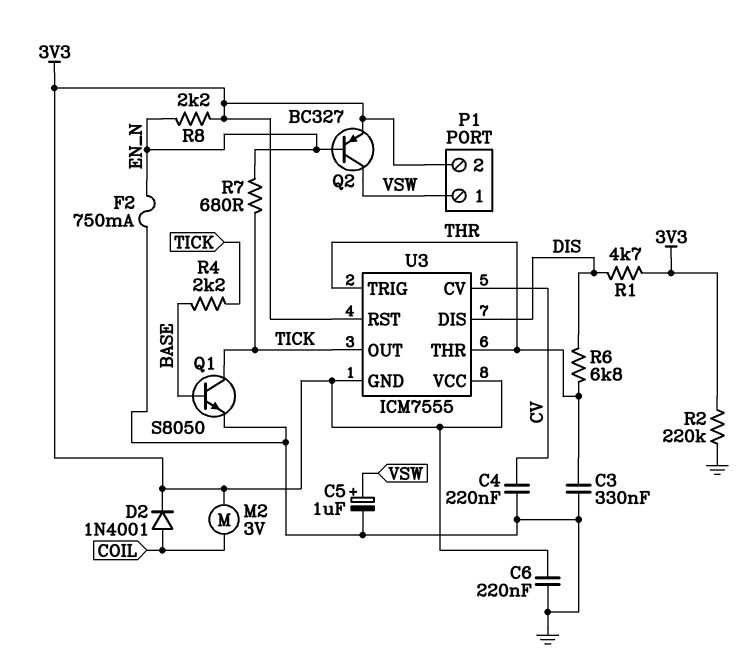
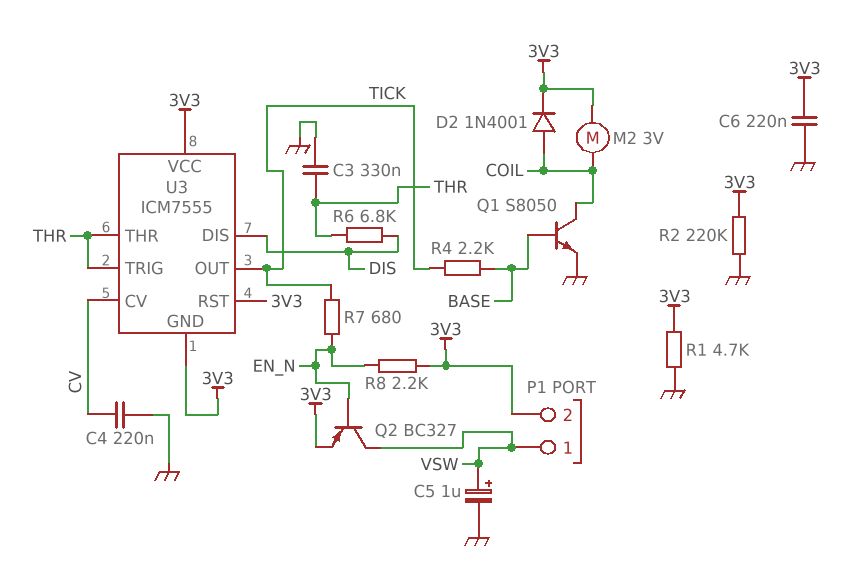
F2: 750mA (EN_N, GND) -> none
Q1: NPN S8050 (B BASE, C TICK, E GND) -> NPN S8050 (B BASE, C COIL, E GND)
R1: 4.7k (3V3, DIS) -> 4.7k (3V3, GND)

